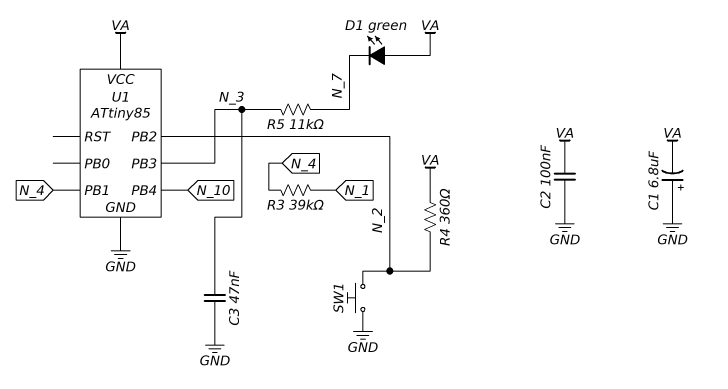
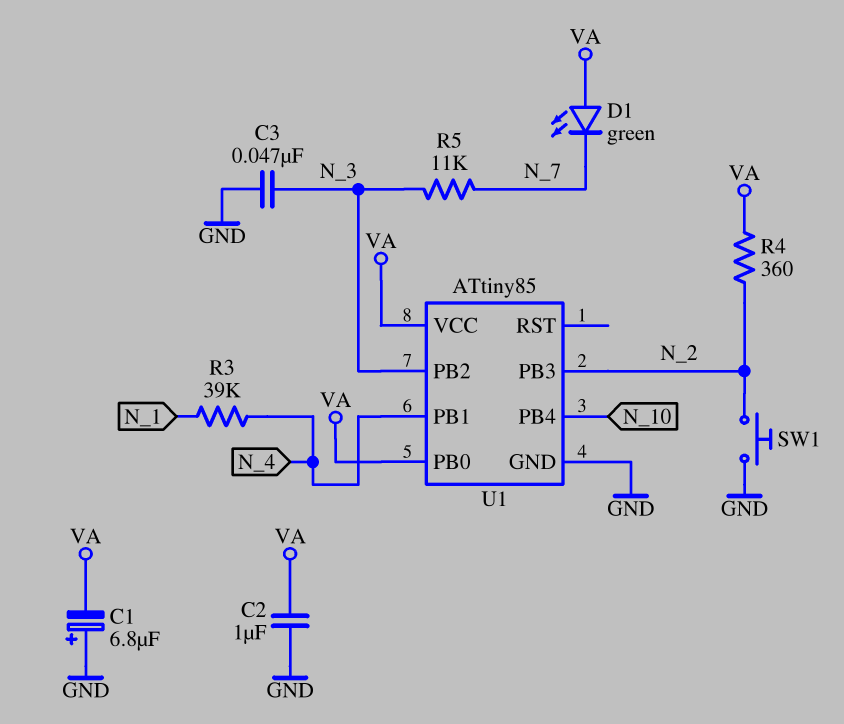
C2: 100nF (GND, VA) -> 1uF (GND, VA)
U1 pin PB0: none -> VA
U1 pin PB2: N_2 -> N_3
U1 pin PB3: N_3 -> N_2

